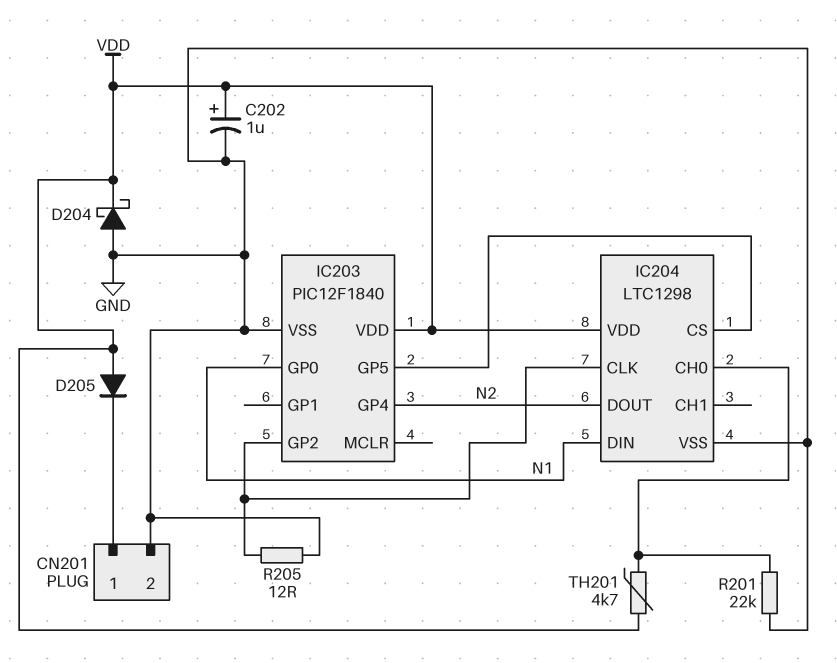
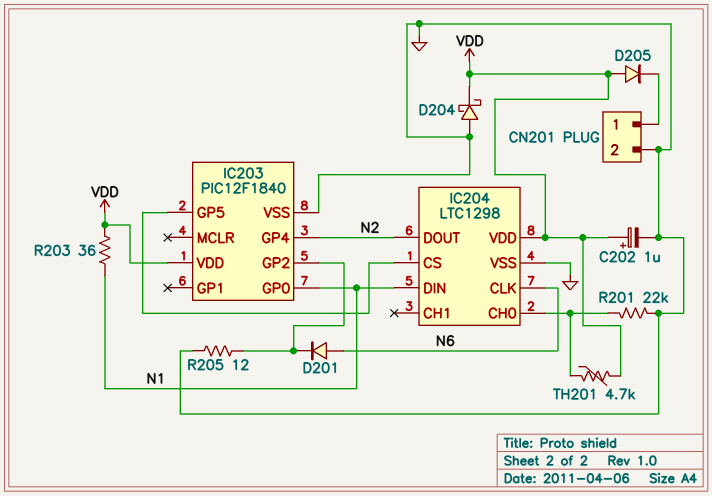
D201: none -> diode (A N6, K IC203/GP2)
IC204 pin CLK: IC203/GP2 -> N6
R203: none -> 36 (N1, VDD)

